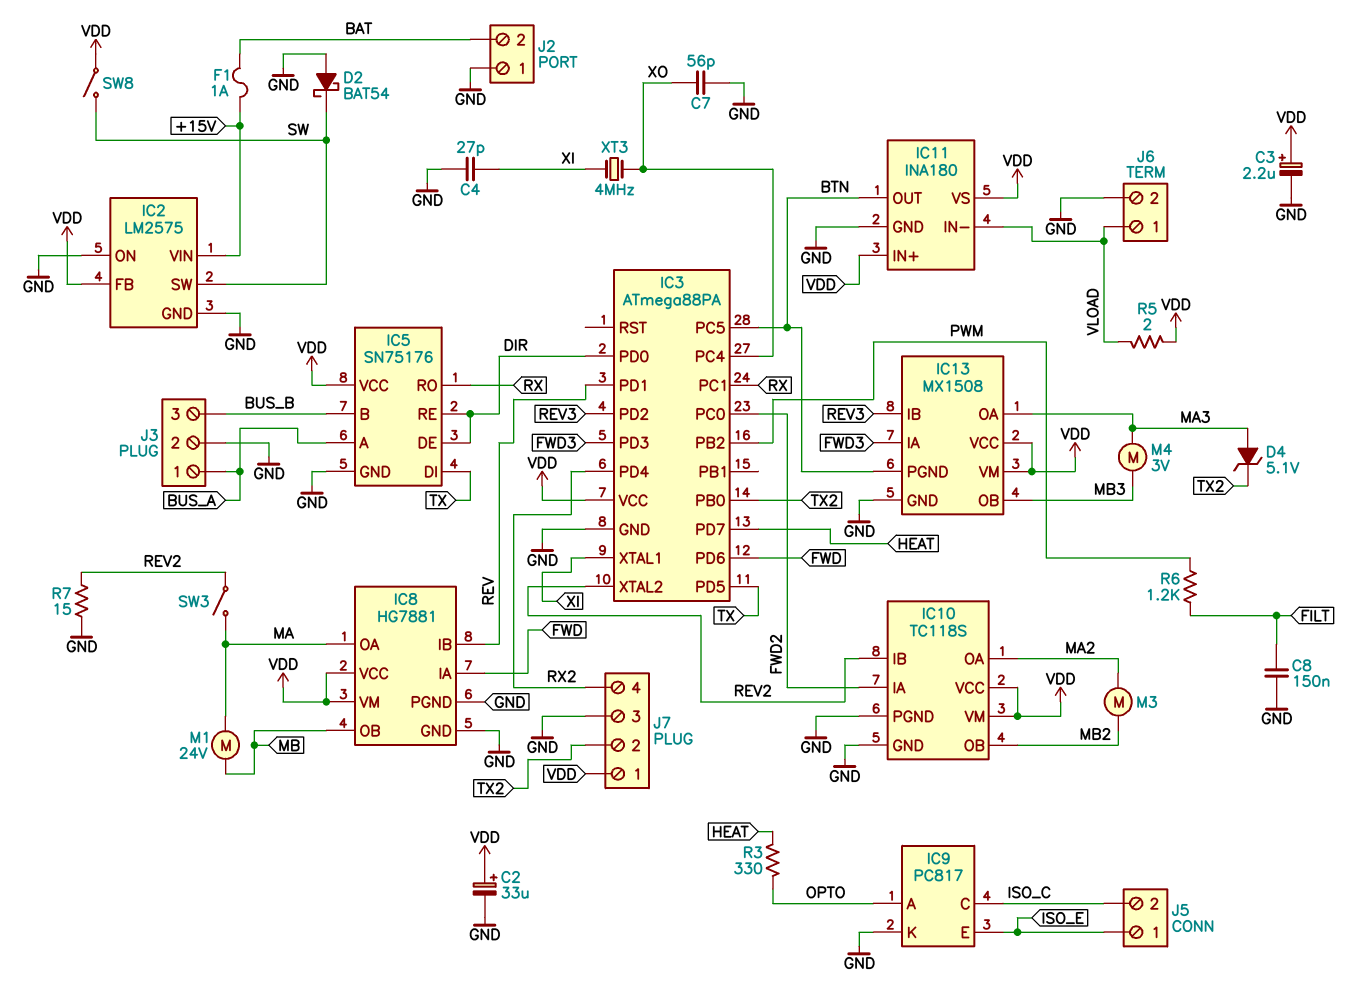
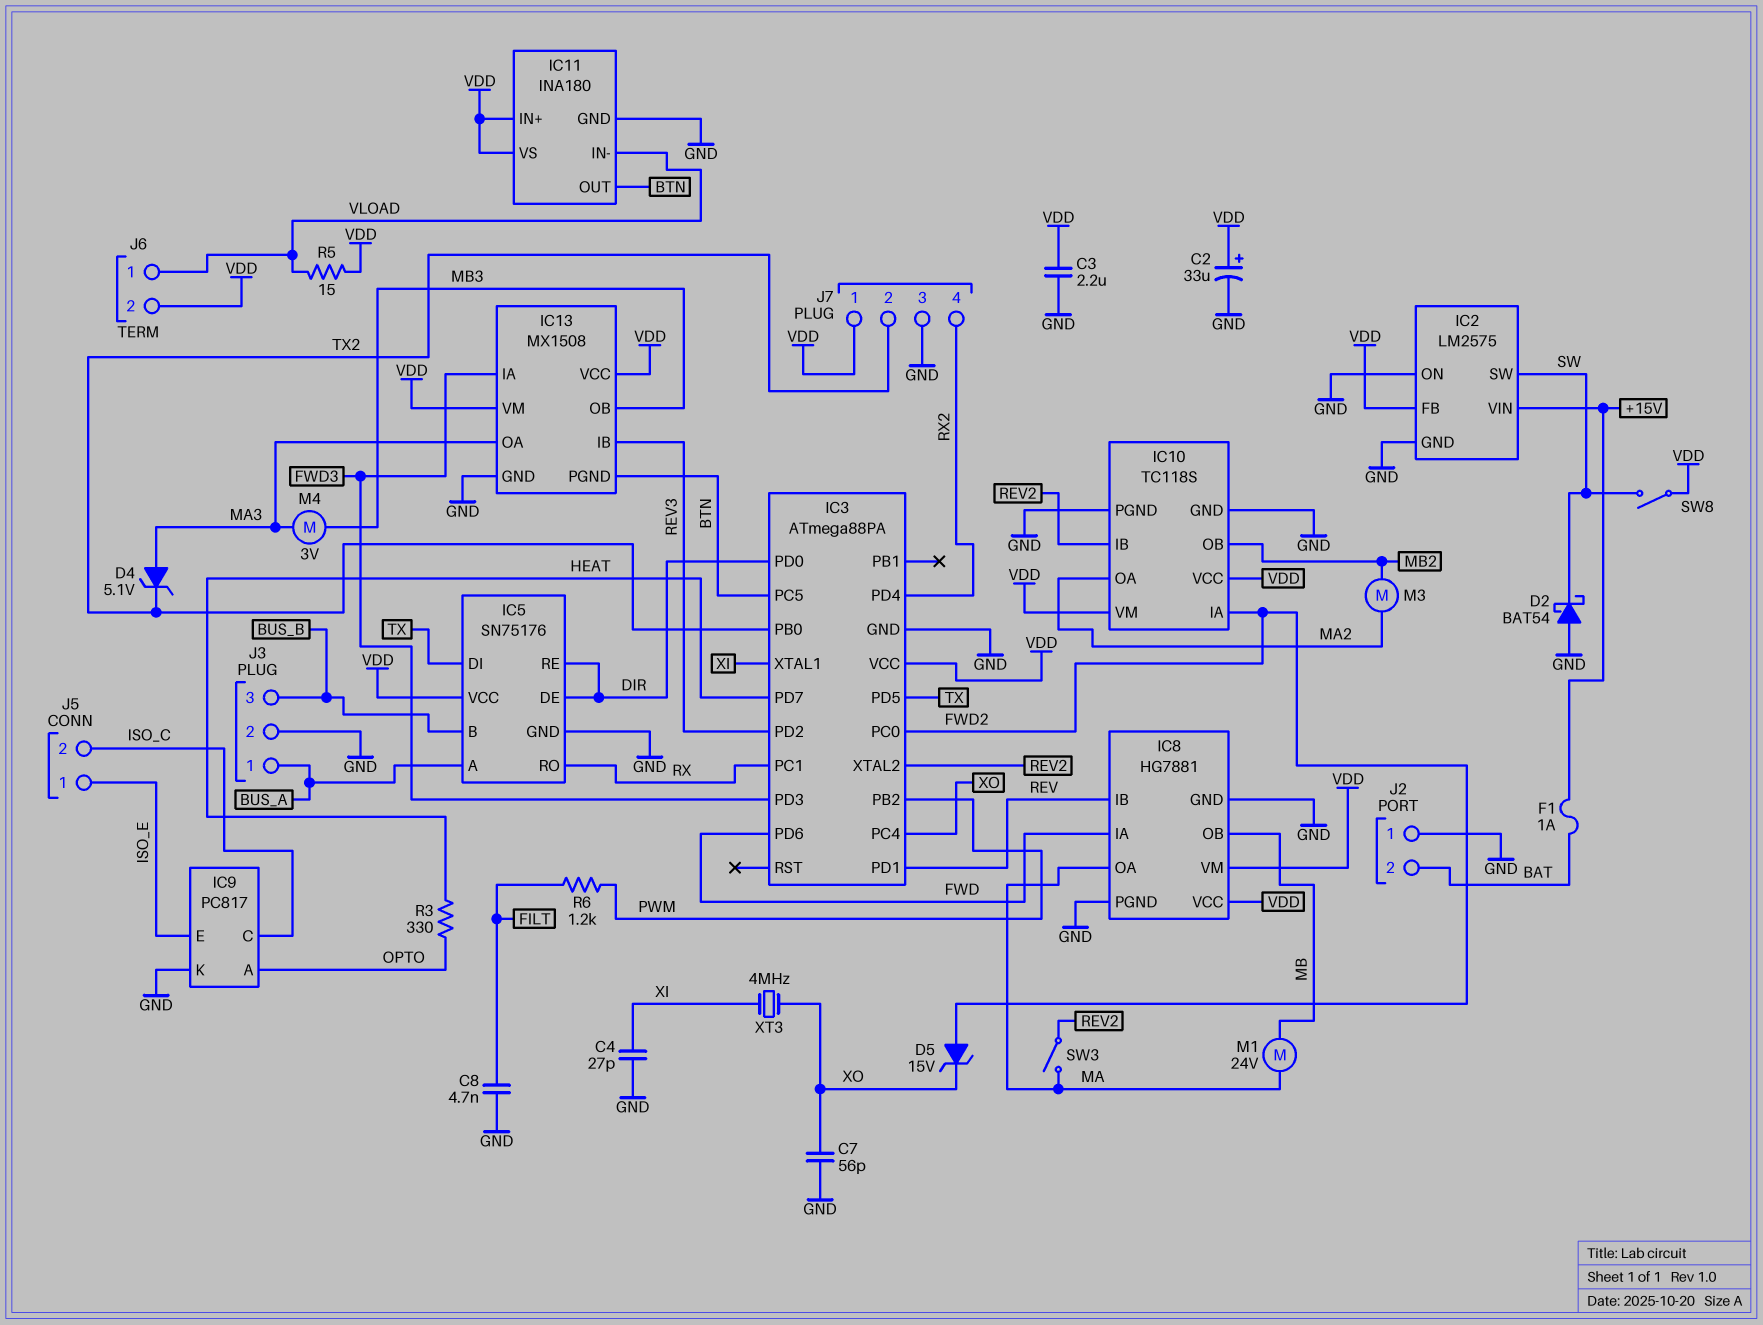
C3: 2.2uF (plus VDD, minus GND) -> 2.2uF (GND, VDD)
C8: 150nF (FILT, GND) -> 4.7nF (FILT, GND)
D5: none -> zener 15V (A FWD2, K XO)
J6 pin 2: GND -> VDD
R5: 2 (VDD, VLOAD) -> 15 (VDD, VLOAD)
R7: 15 (GND, REV2) -> none

